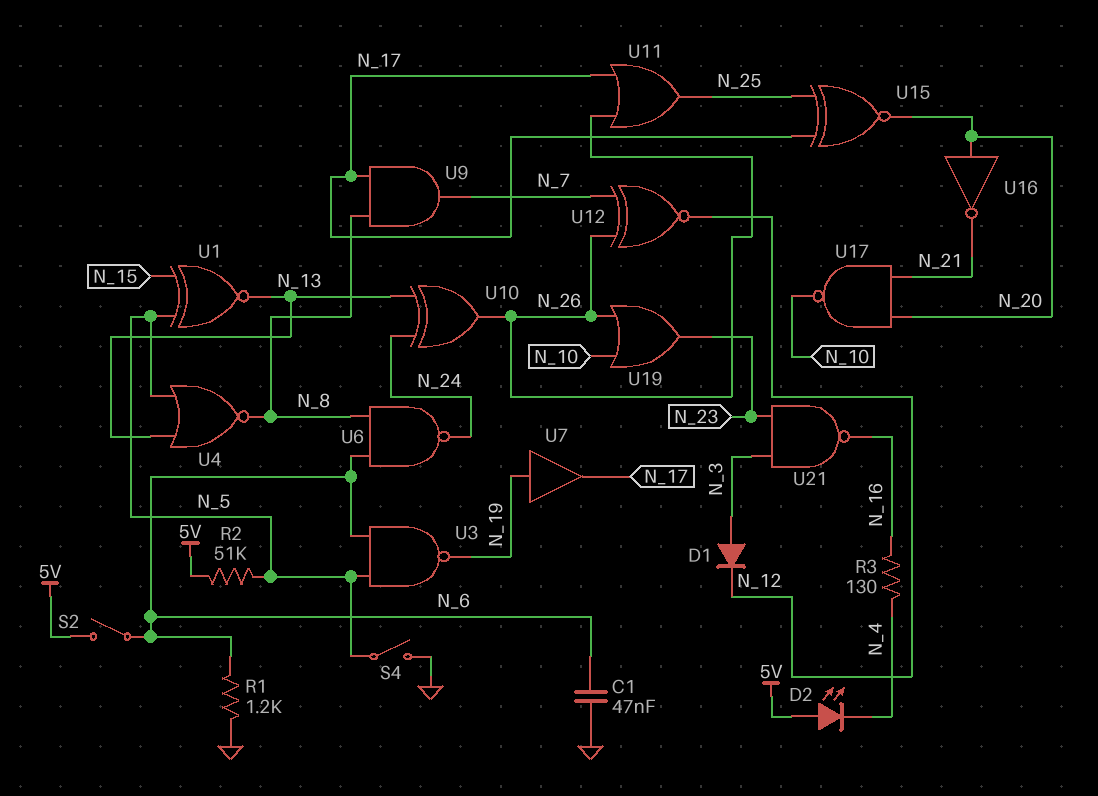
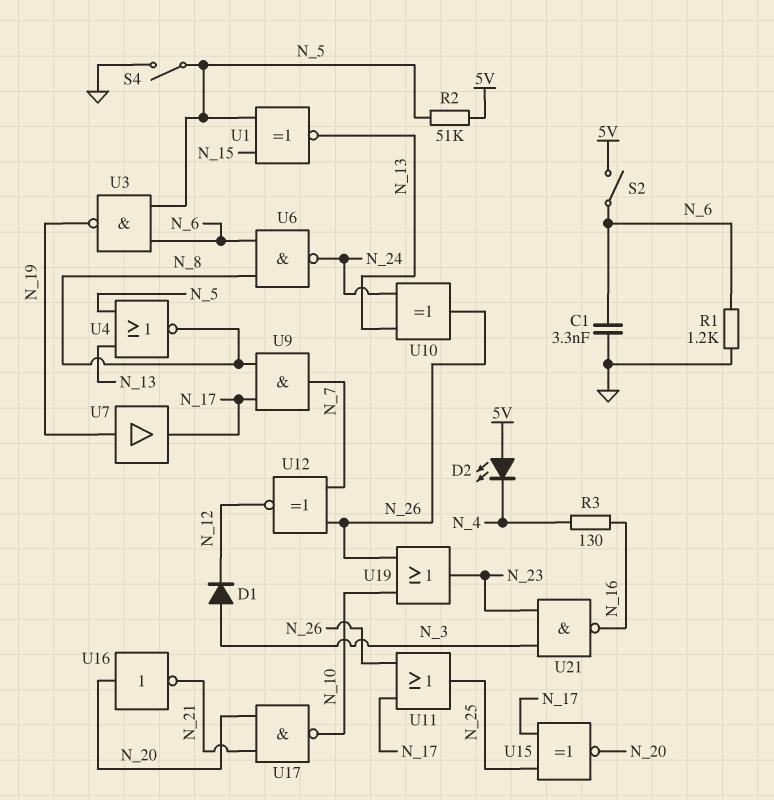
C1: 47nF (GND, N_6) -> 3.3nF (GND, N_6)

